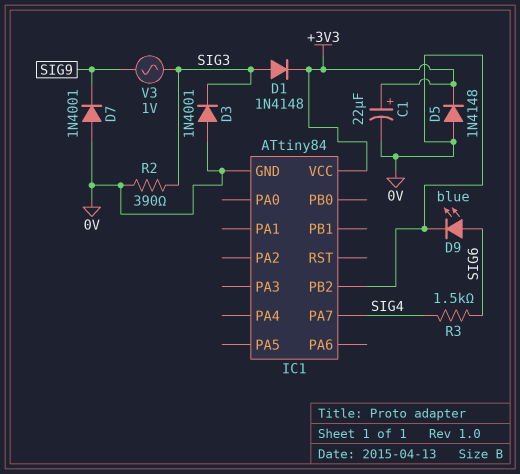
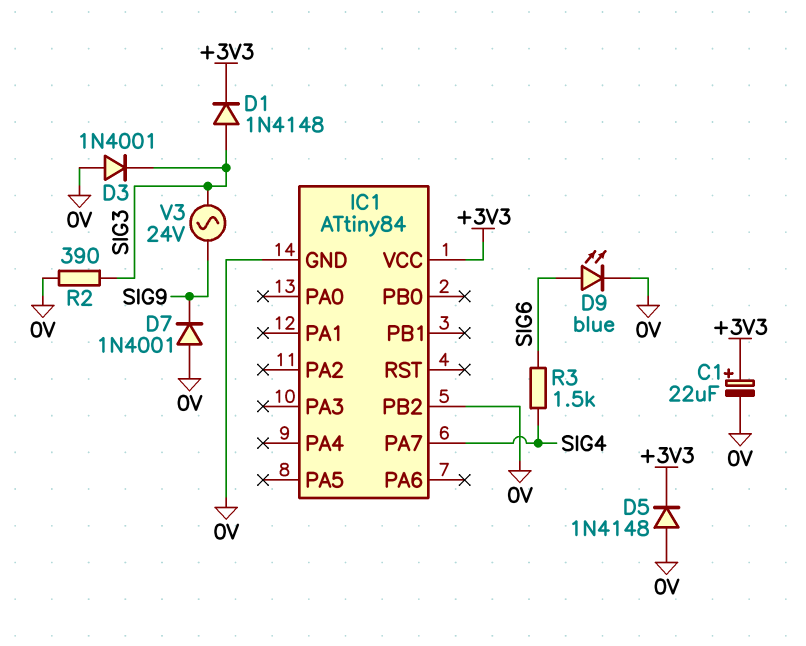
V3: AC 1V (SIG3, SIG9) -> AC 24V (SIG3, SIG9)

